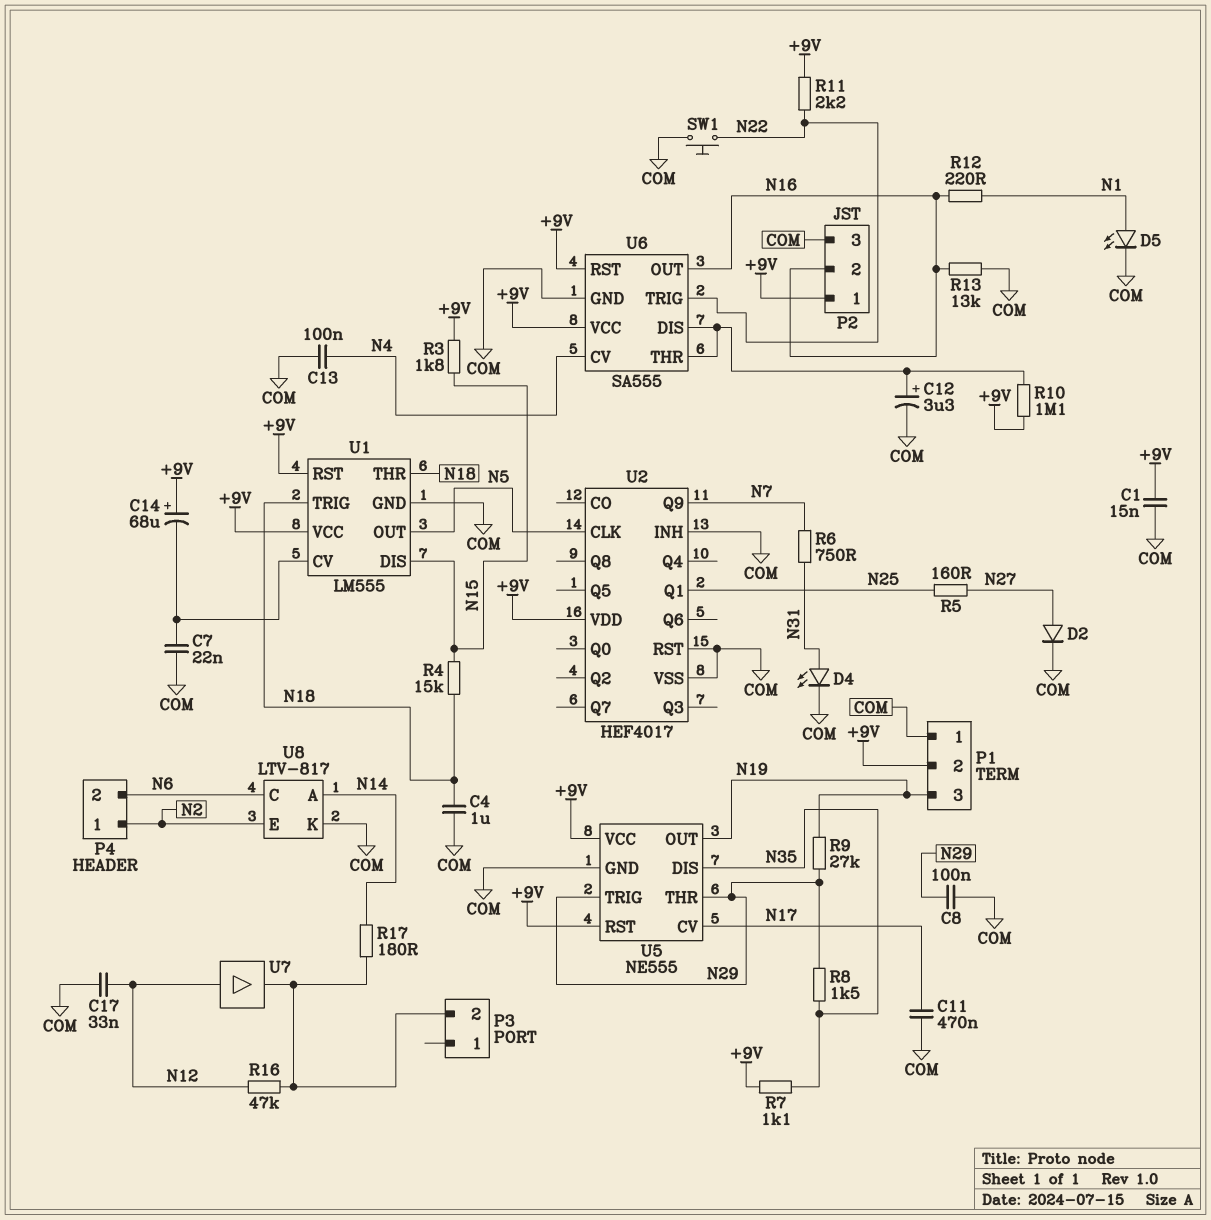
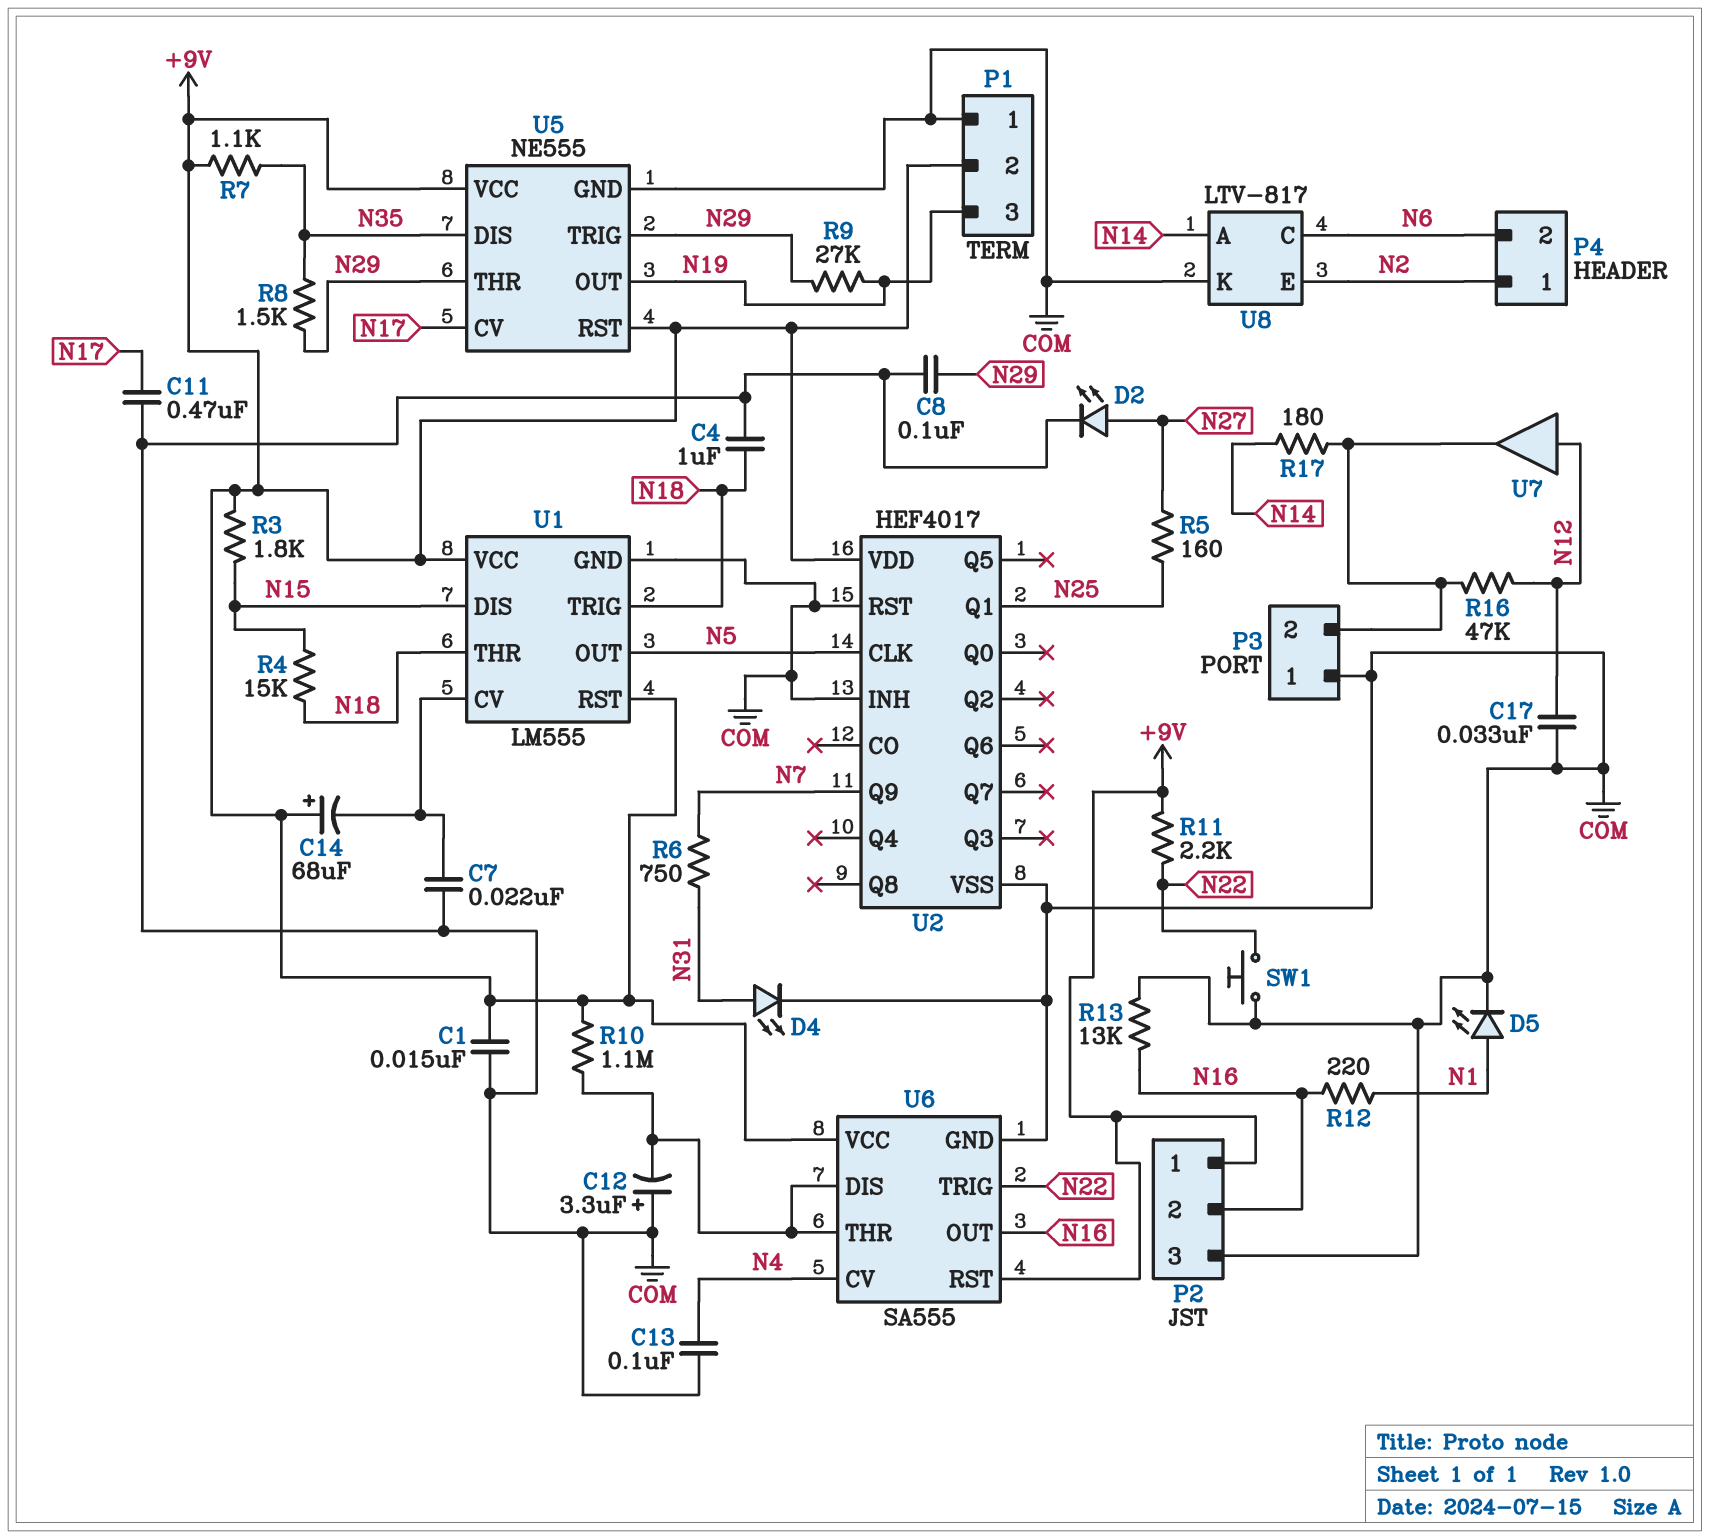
C12: 3.3uF (plus U6/DIS, minus COM) -> 3.3uF (plus COM, minus U6/DIS)
D2: diode (A N27, K COM) -> LED (A N27, K COM)
P3 pin 1: none -> COM

